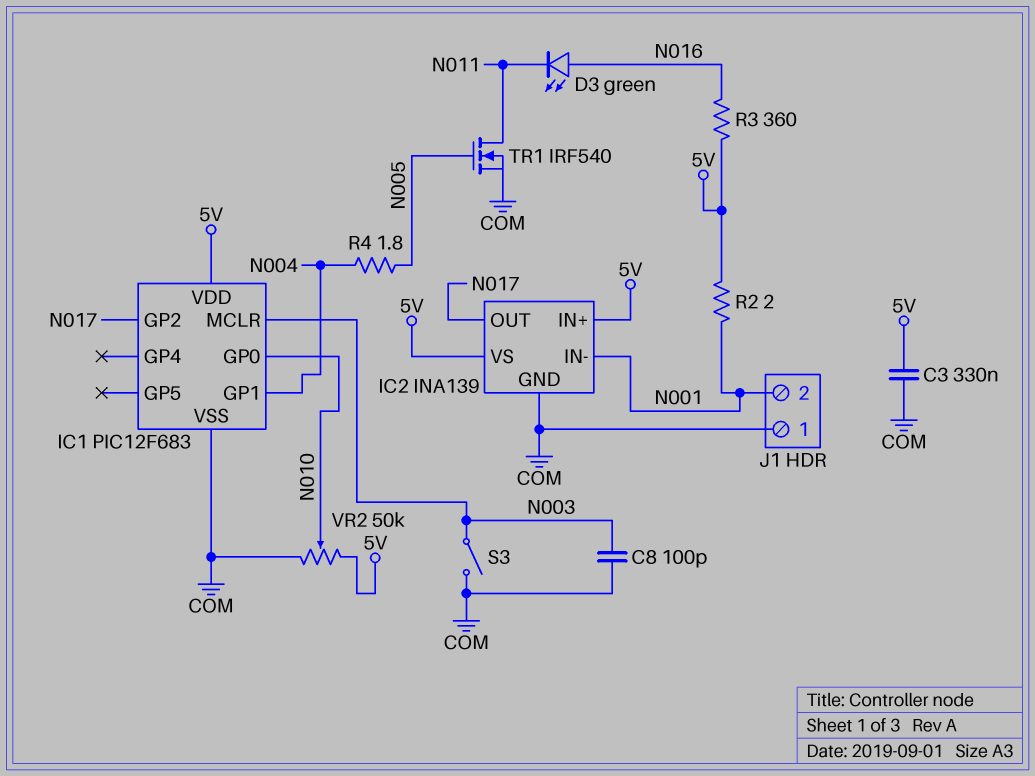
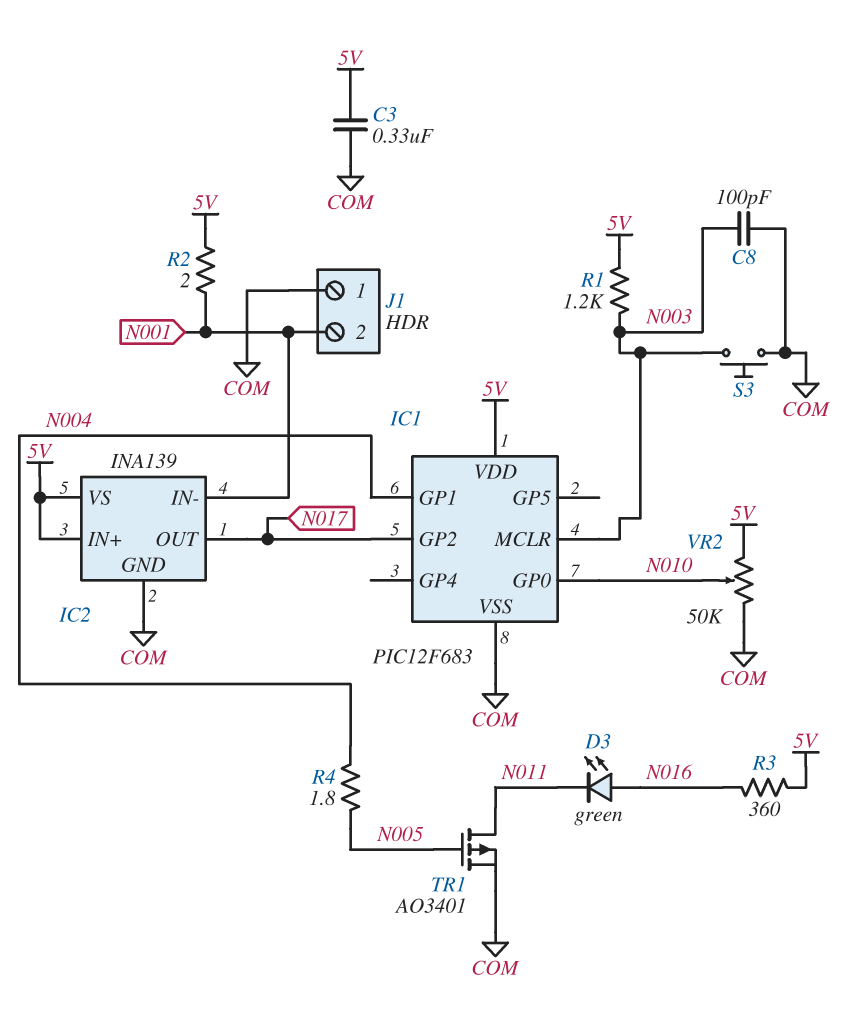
R1: none -> 1.2k (5V, N003)
S3: switch (COM, N003) -> button (COM, N003)
TR1: NMOS IRF540 (G N005, D N011, S COM) -> PMOS AO3401 (G N005, D N011, S COM)

